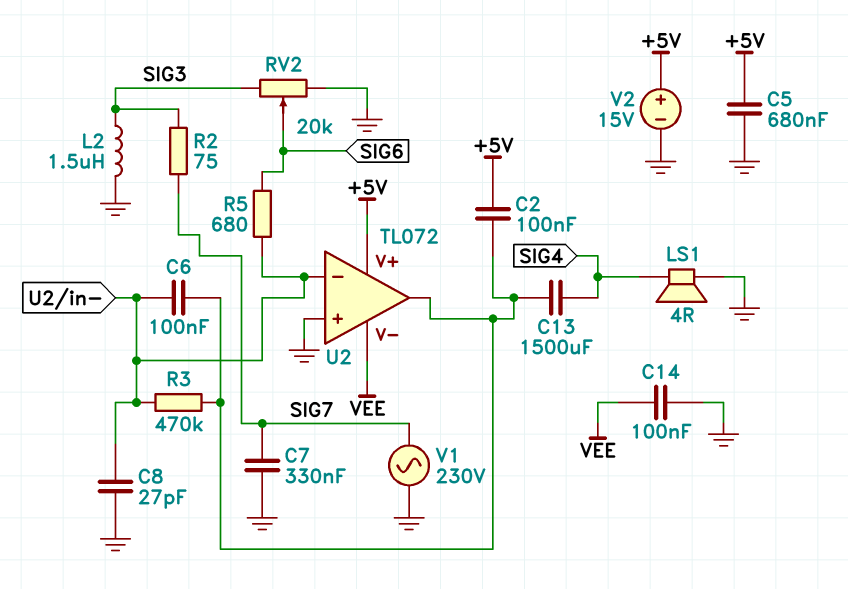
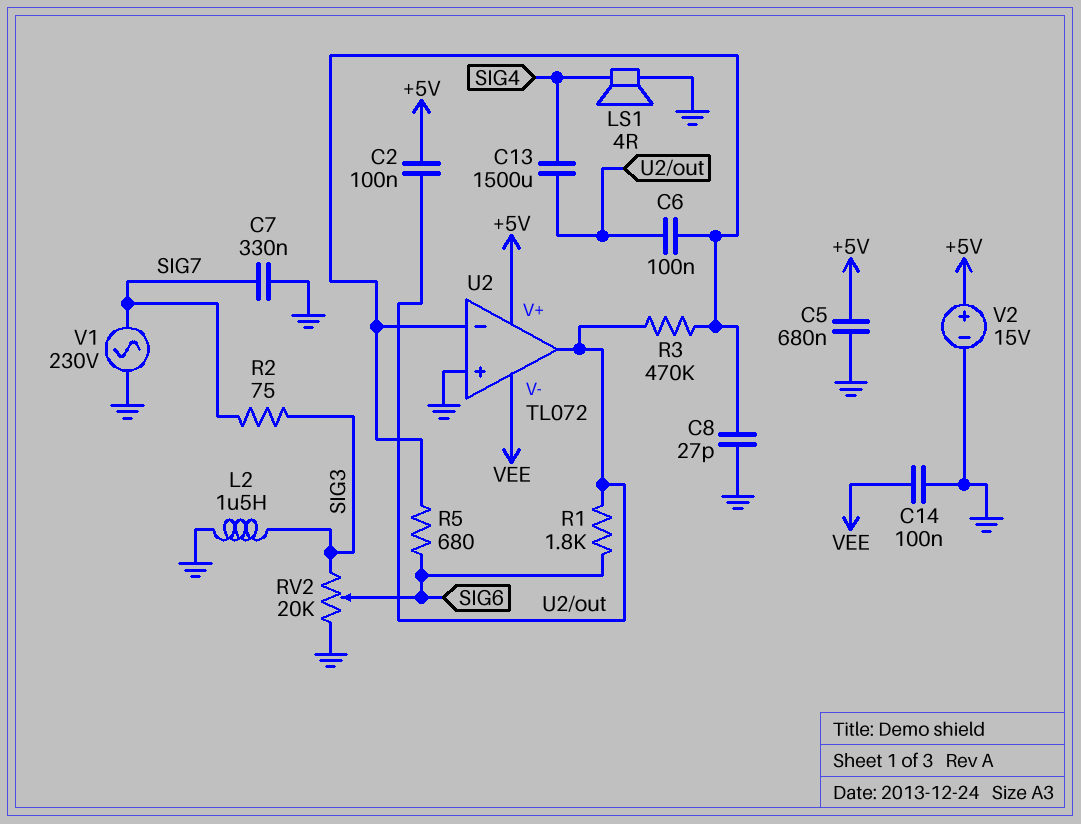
R1: none -> 1.8k (SIG6, U2/out)

